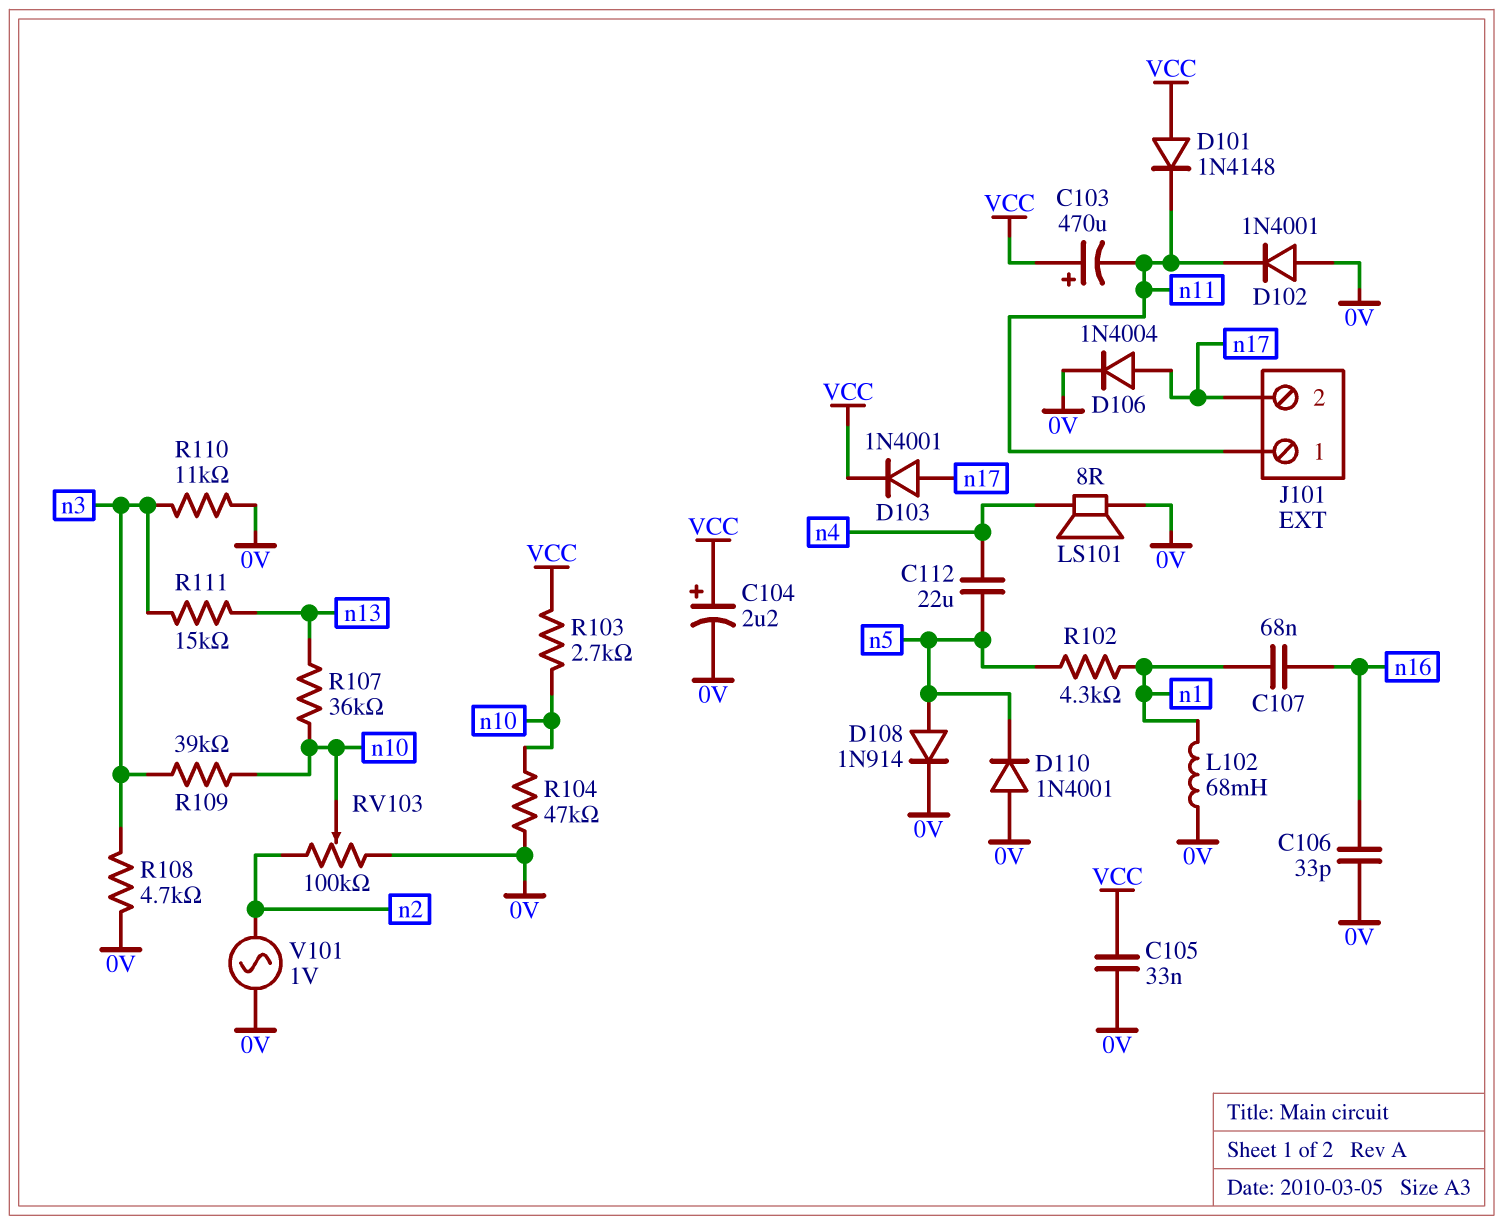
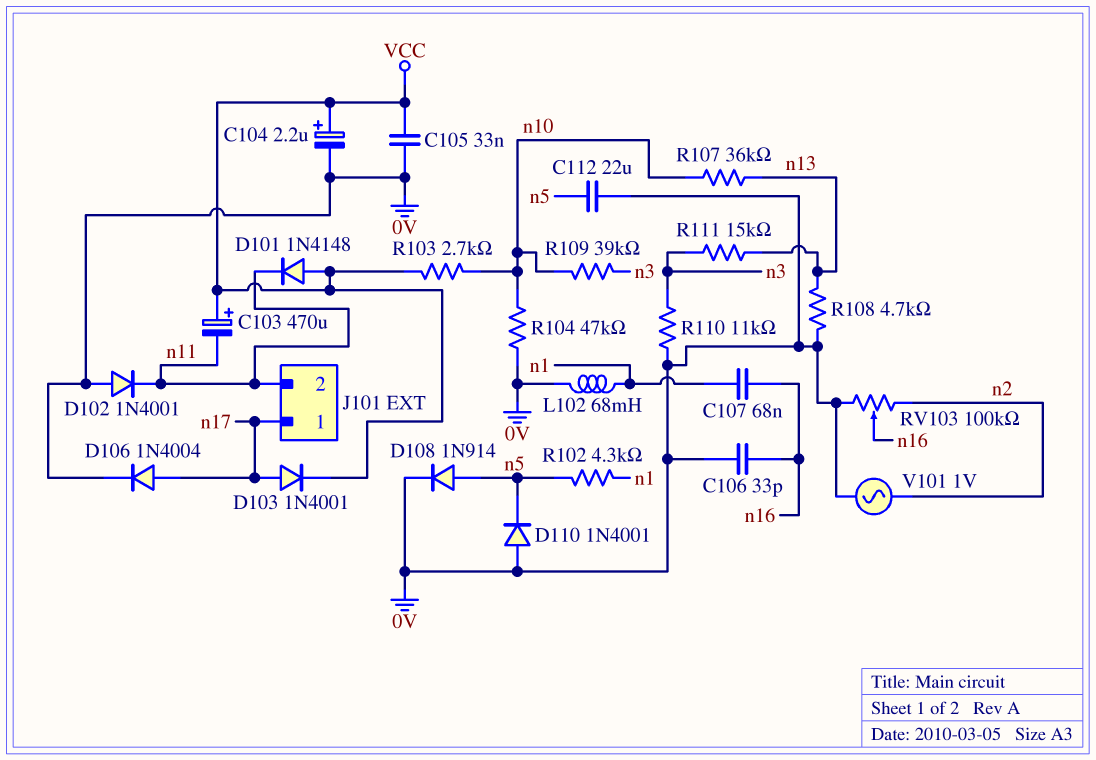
C112: 22uF (n4, n5) -> 22uF (0V, n5)
J101 pin 1: n11 -> n17
J101 pin 2: n17 -> n11
LS101: speaker 8R (0V, n4) -> none
R108: 4.7k (0V, n3) -> 4.7k (0V, n13)
RV103: 100k (0V, n2, wiper n10) -> 100k (0V, n2, wiper n16)

